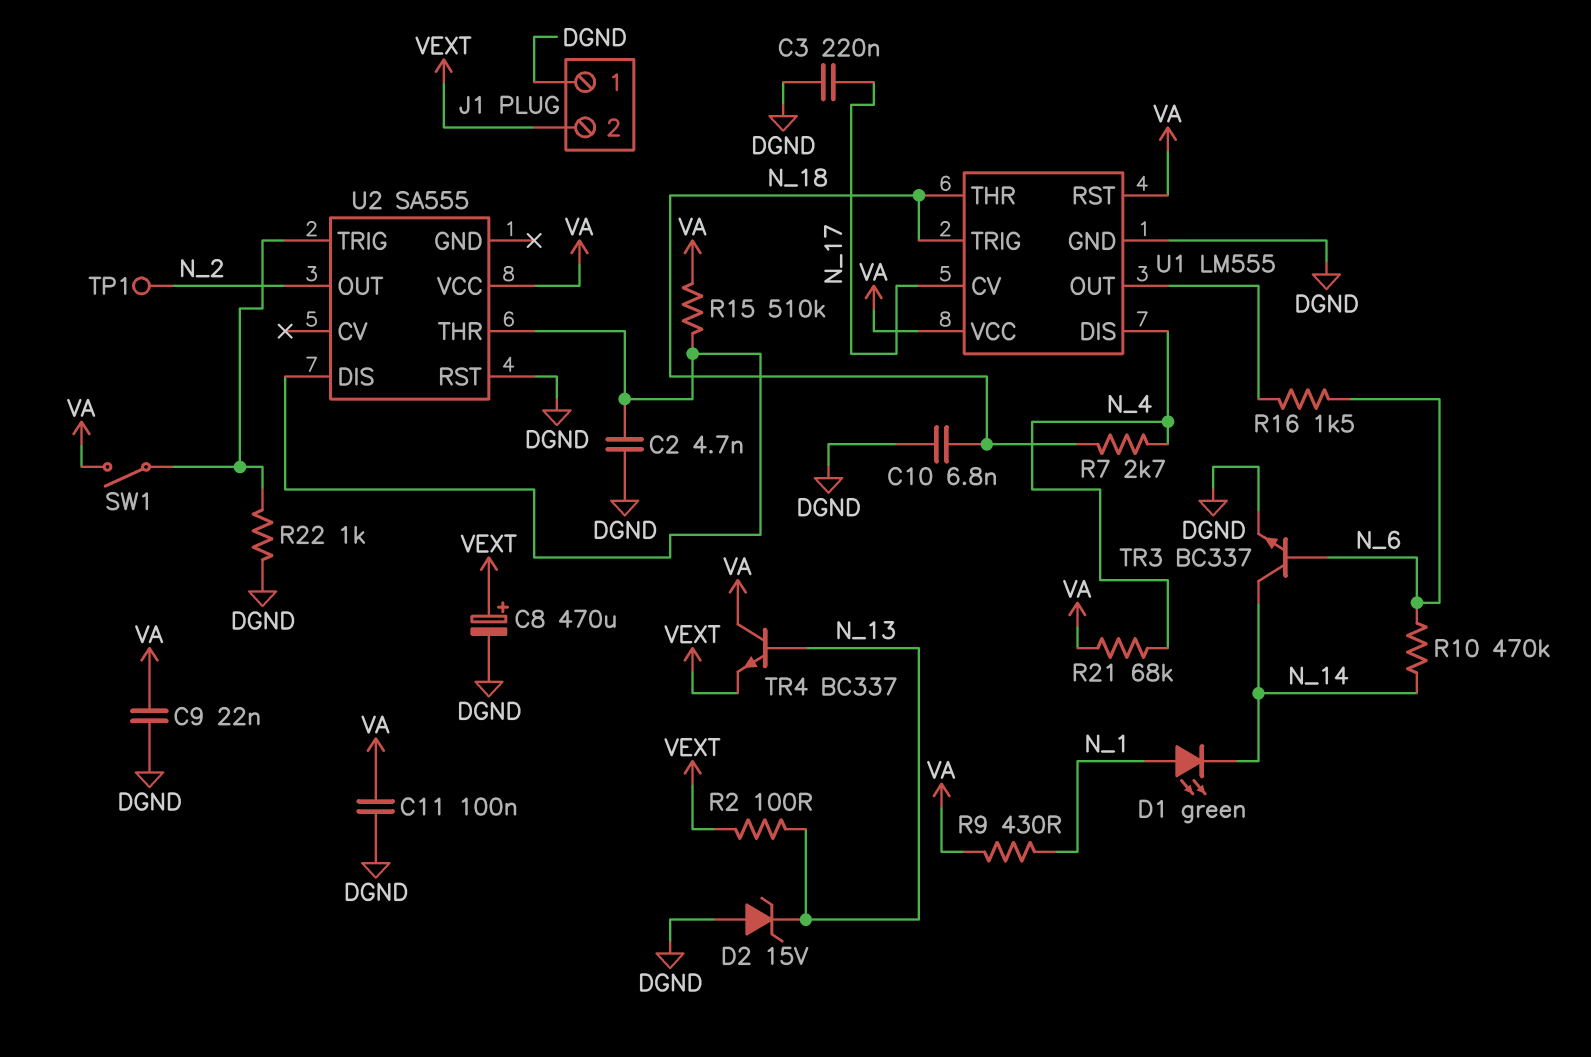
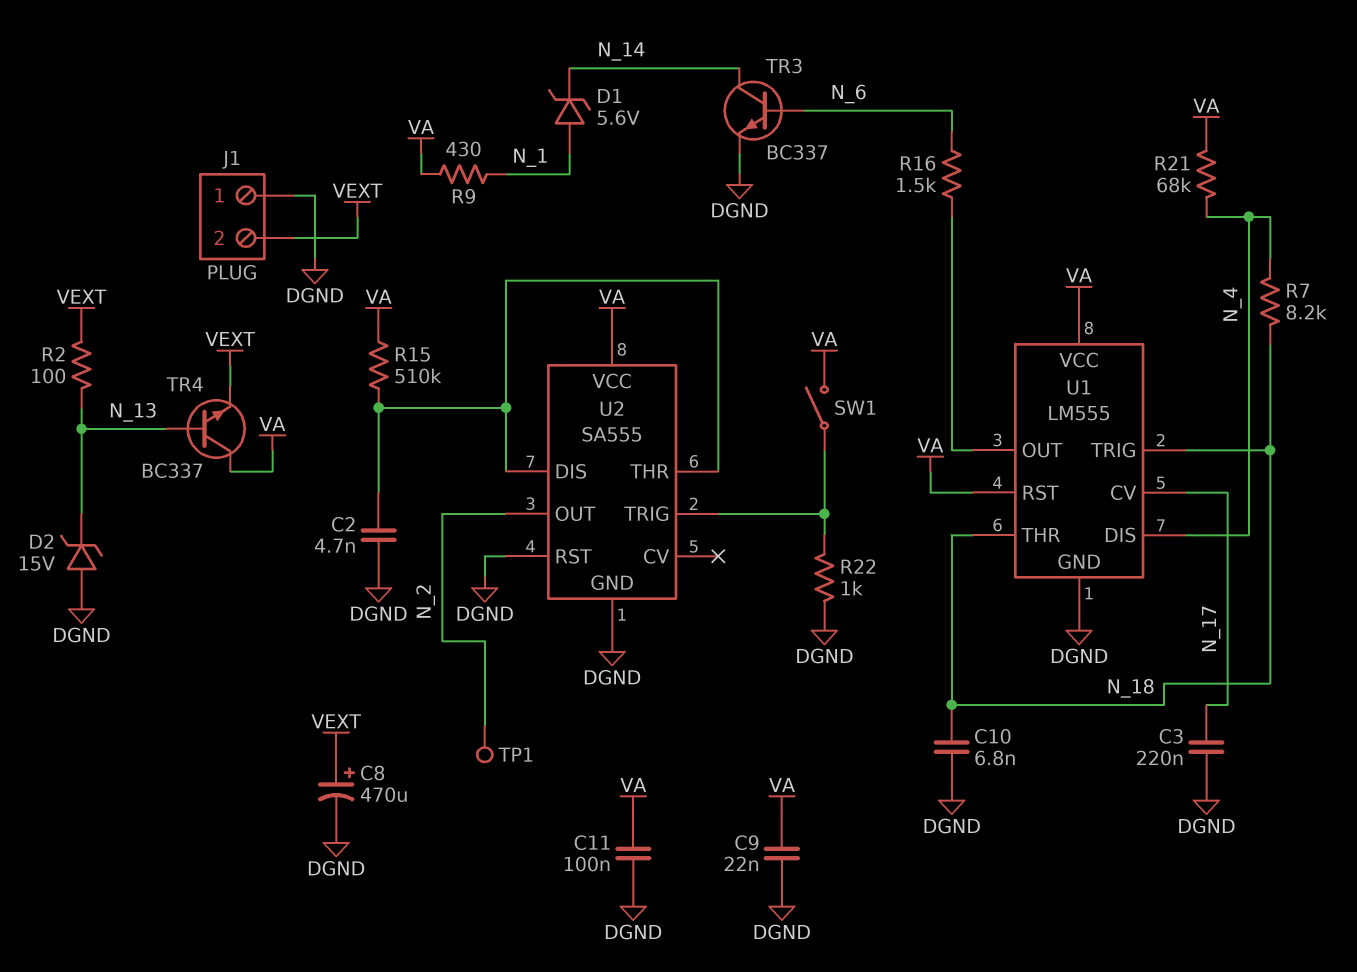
D1: LED green (A N_1, K N_14) -> zener 5.6V (A N_1, K N_14)
R7: 2.7k (N_4, N_18) -> 8.2k (N_4, N_18)
R10: 470k (N_6, N_14) -> none
U2 pin GND: none -> DGND

